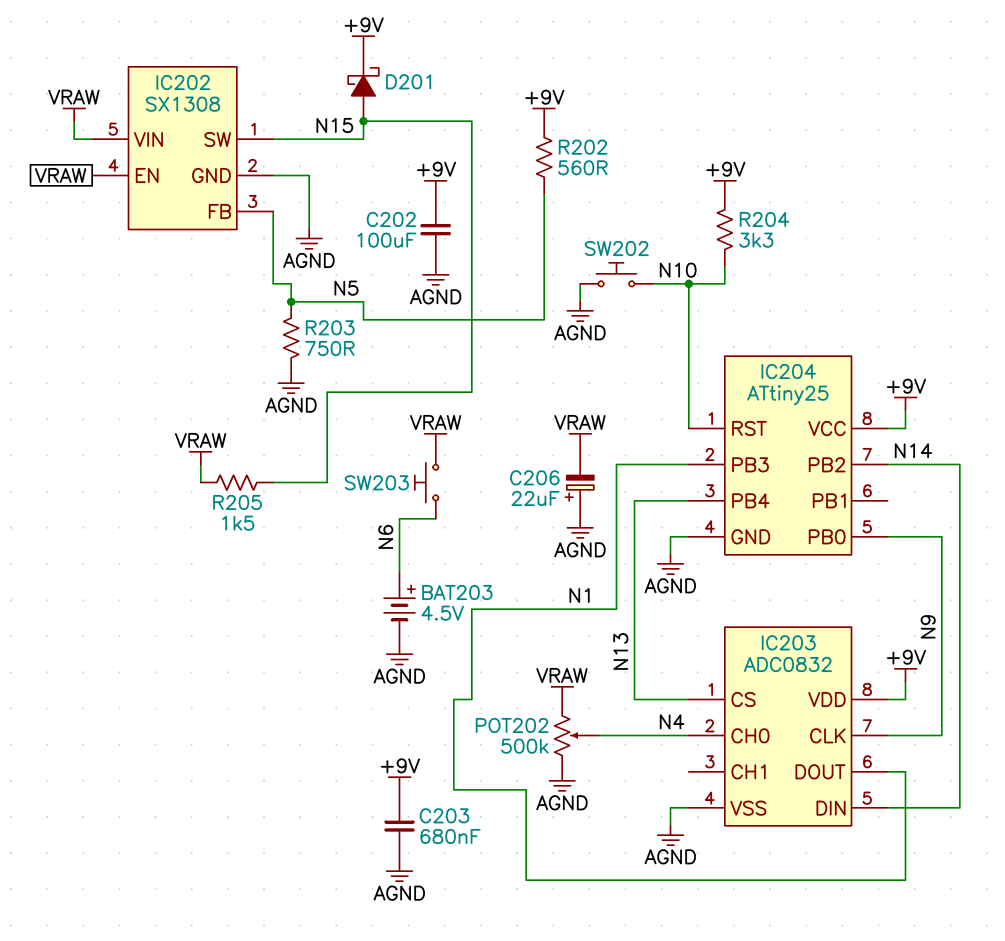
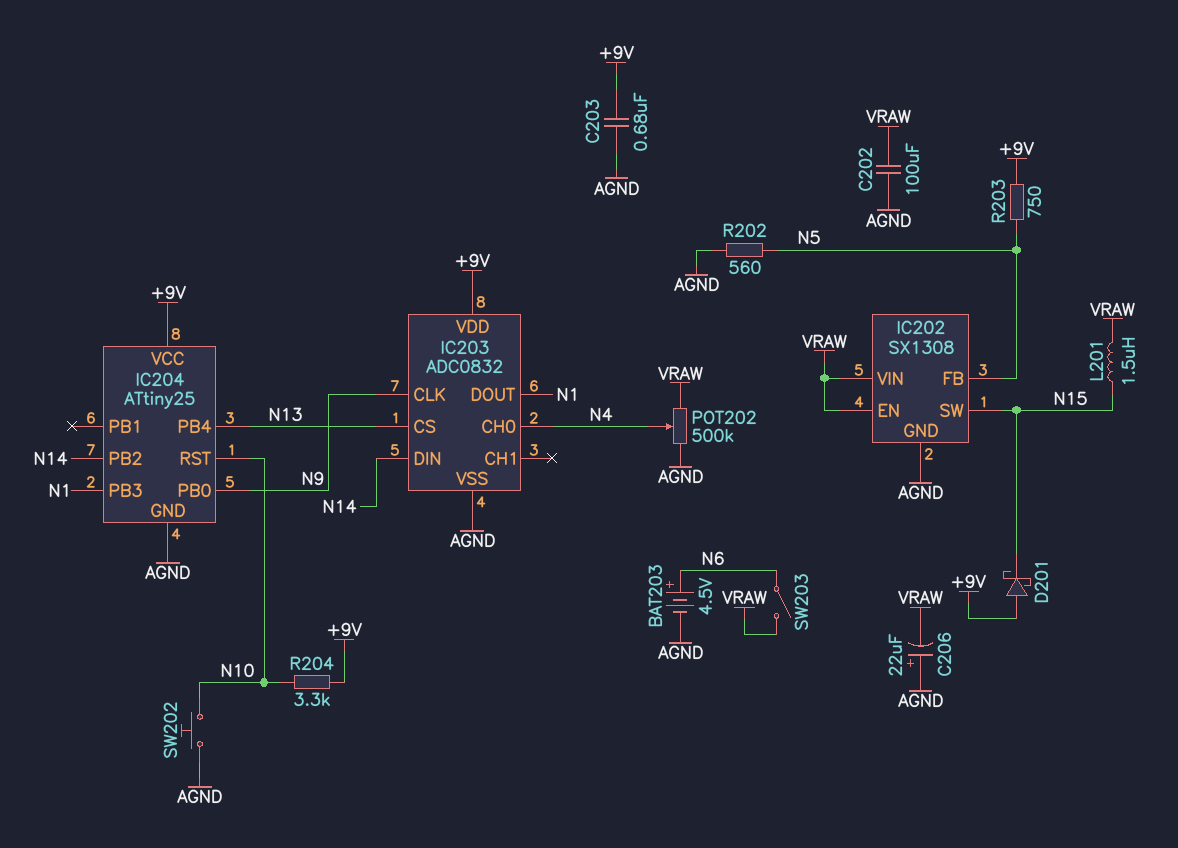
C202: 100uF (+9V, AGND) -> 100uF (AGND, VRAW)
D201: schottky (A N15, K +9V) -> schottky (A +9V, K N15)
L201: none -> 1.5uH (N15, VRAW)
R202: 560 (+9V, N5) -> 560 (AGND, N5)
R203: 750 (AGND, N5) -> 750 (+9V, N5)
R205: 1.5k (N15, VRAW) -> none
SW203: button (N6, VRAW) -> switch (N6, VRAW)

